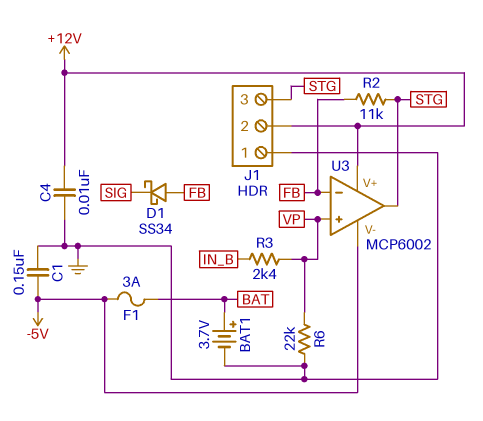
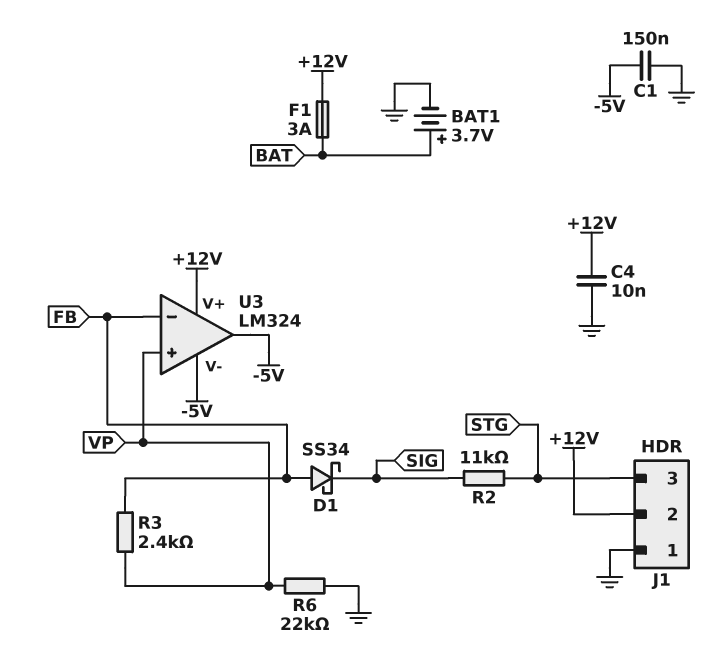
F1: 3A (-5V, BAT) -> 3A (+12V, BAT)
R2: 11k (FB, STG) -> 11k (SIG, STG)
R3: 2.4k (IN_B, VP) -> 2.4k (FB, VP)
U3: MCP6002 -> LM324
U3 pin out: STG -> -5V

